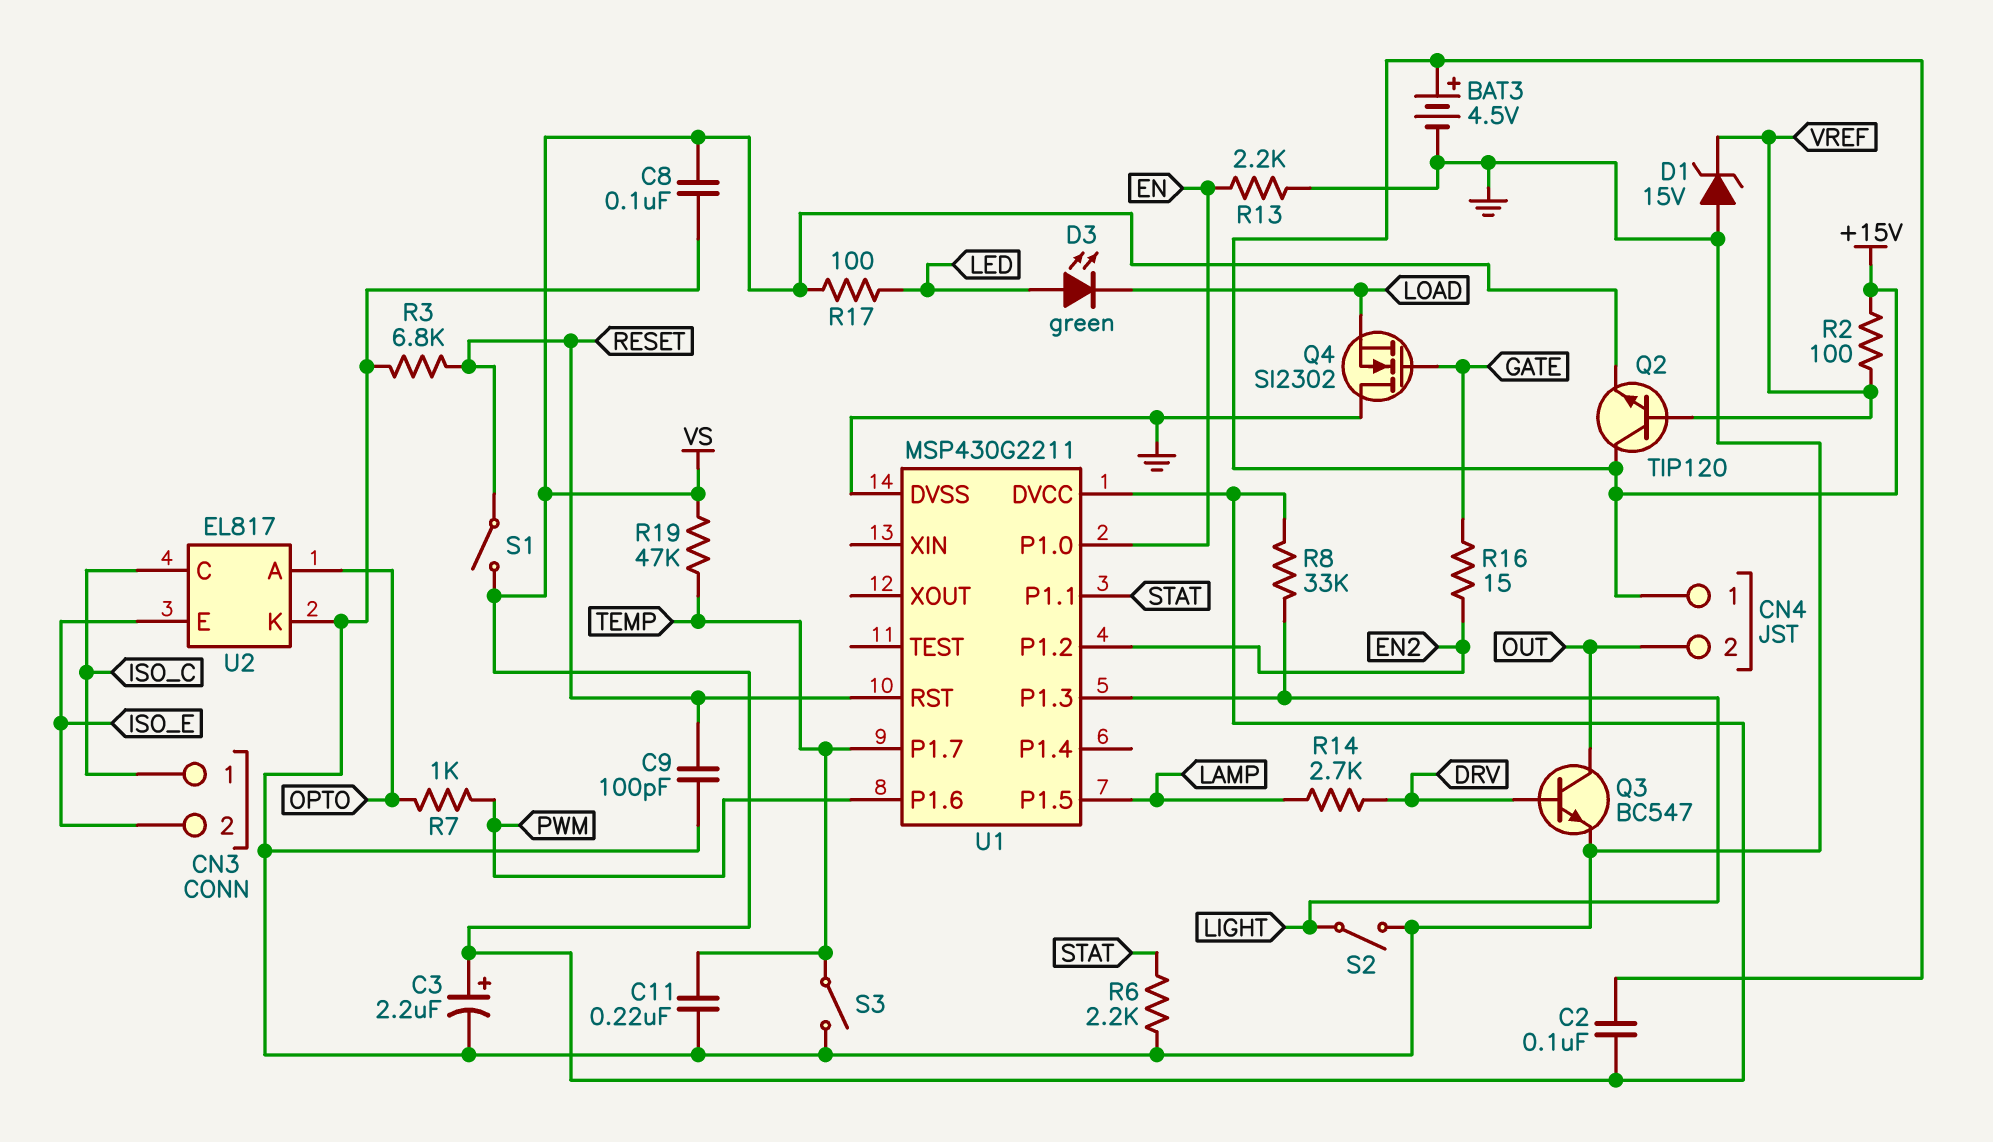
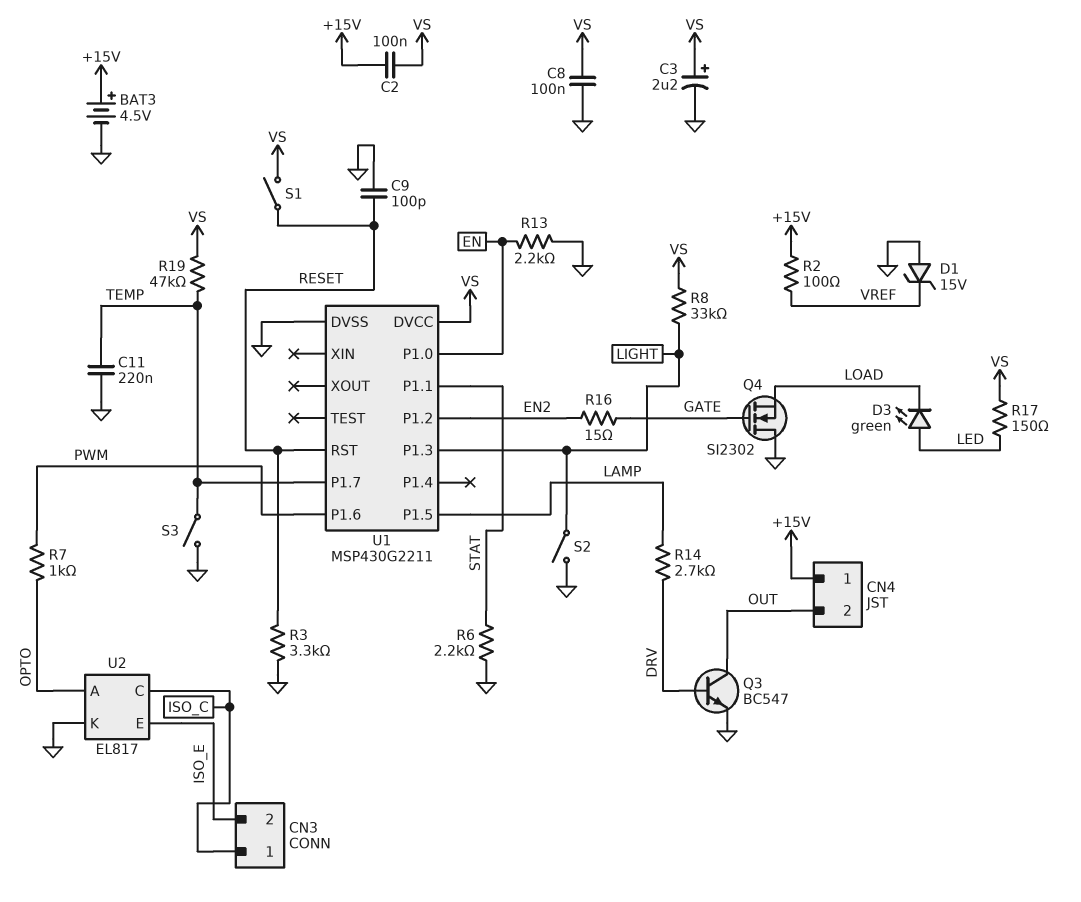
Q2: NPN TIP120 (B VREF, C +15V, E VS) -> none
R3: 6.8k (GND, RESET) -> 3.3k (GND, RESET)
R17: 100 (LED, VS) -> 150 (LED, VS)

